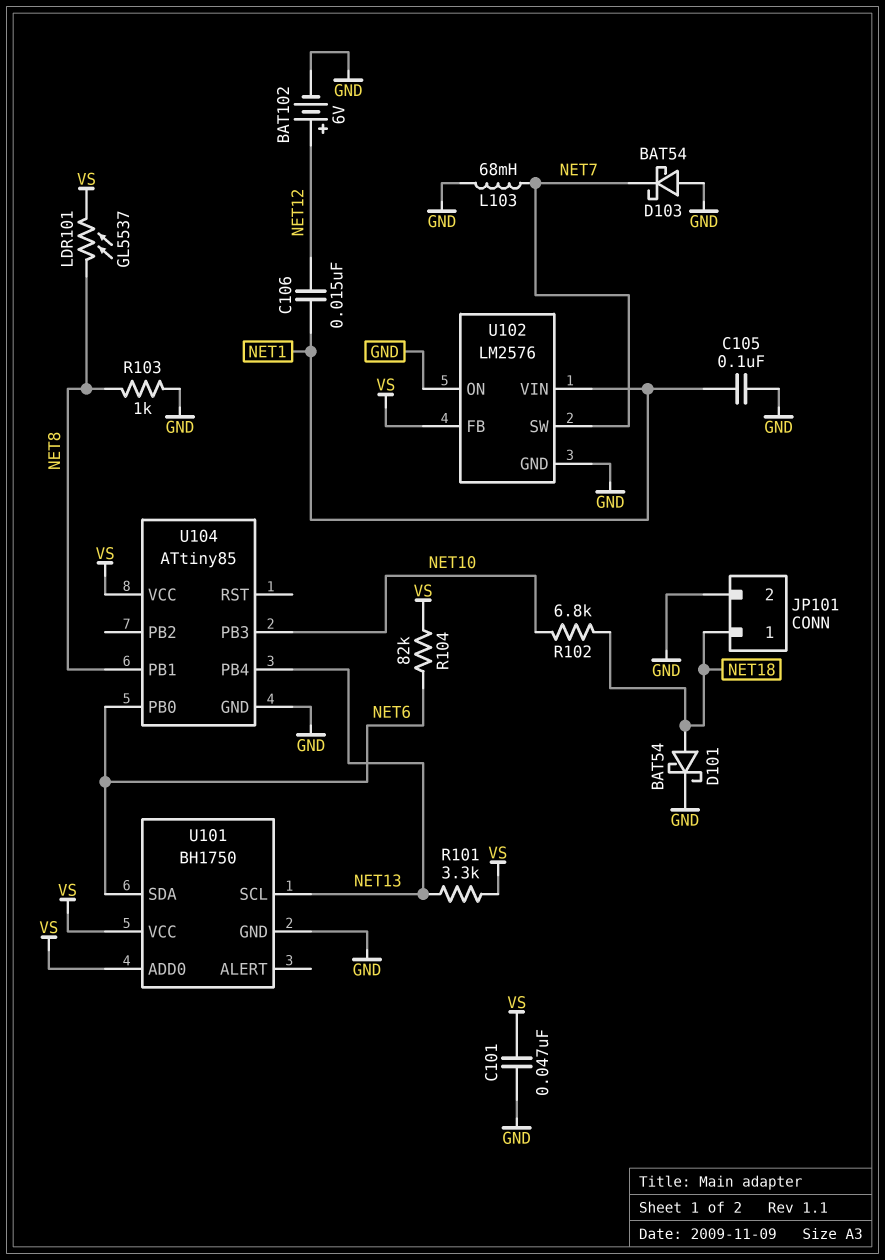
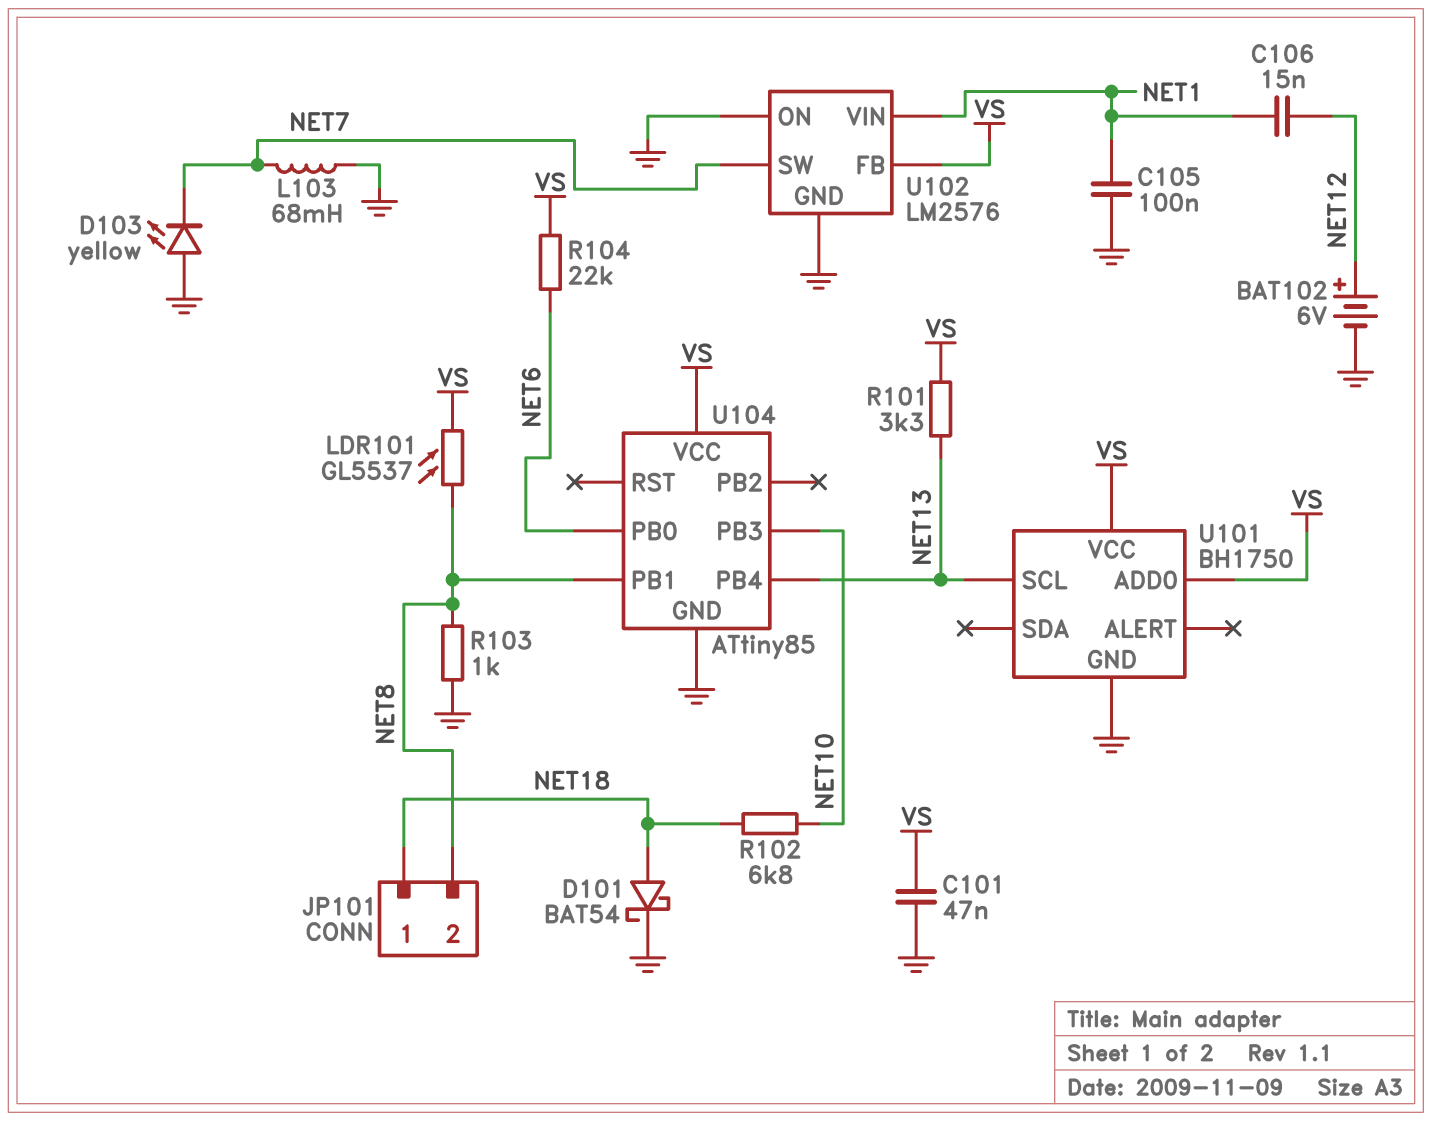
D103: schottky BAT54 (A GND, K NET7) -> LED yellow (A GND, K NET7)
JP101 pin 2: GND -> NET8
R104: 82k (NET6, VS) -> 22k (NET6, VS)
U101 pin SDA: NET6 -> none

